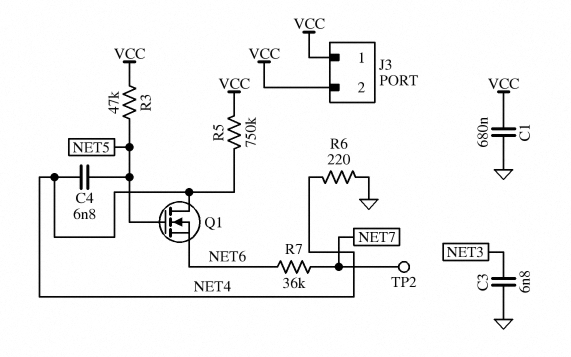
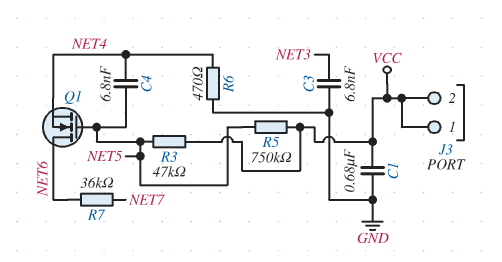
Q1: NMOS (G NET5, D NET4, S NET6) -> NMOS (G NET5, D NET6, S NET4)
R5: 750k (NET4, VCC) -> 750k (NET5, VCC)
R6: 220 (GND, NET4) -> 470 (GND, NET4)
TP2: test point (NET7) -> none

